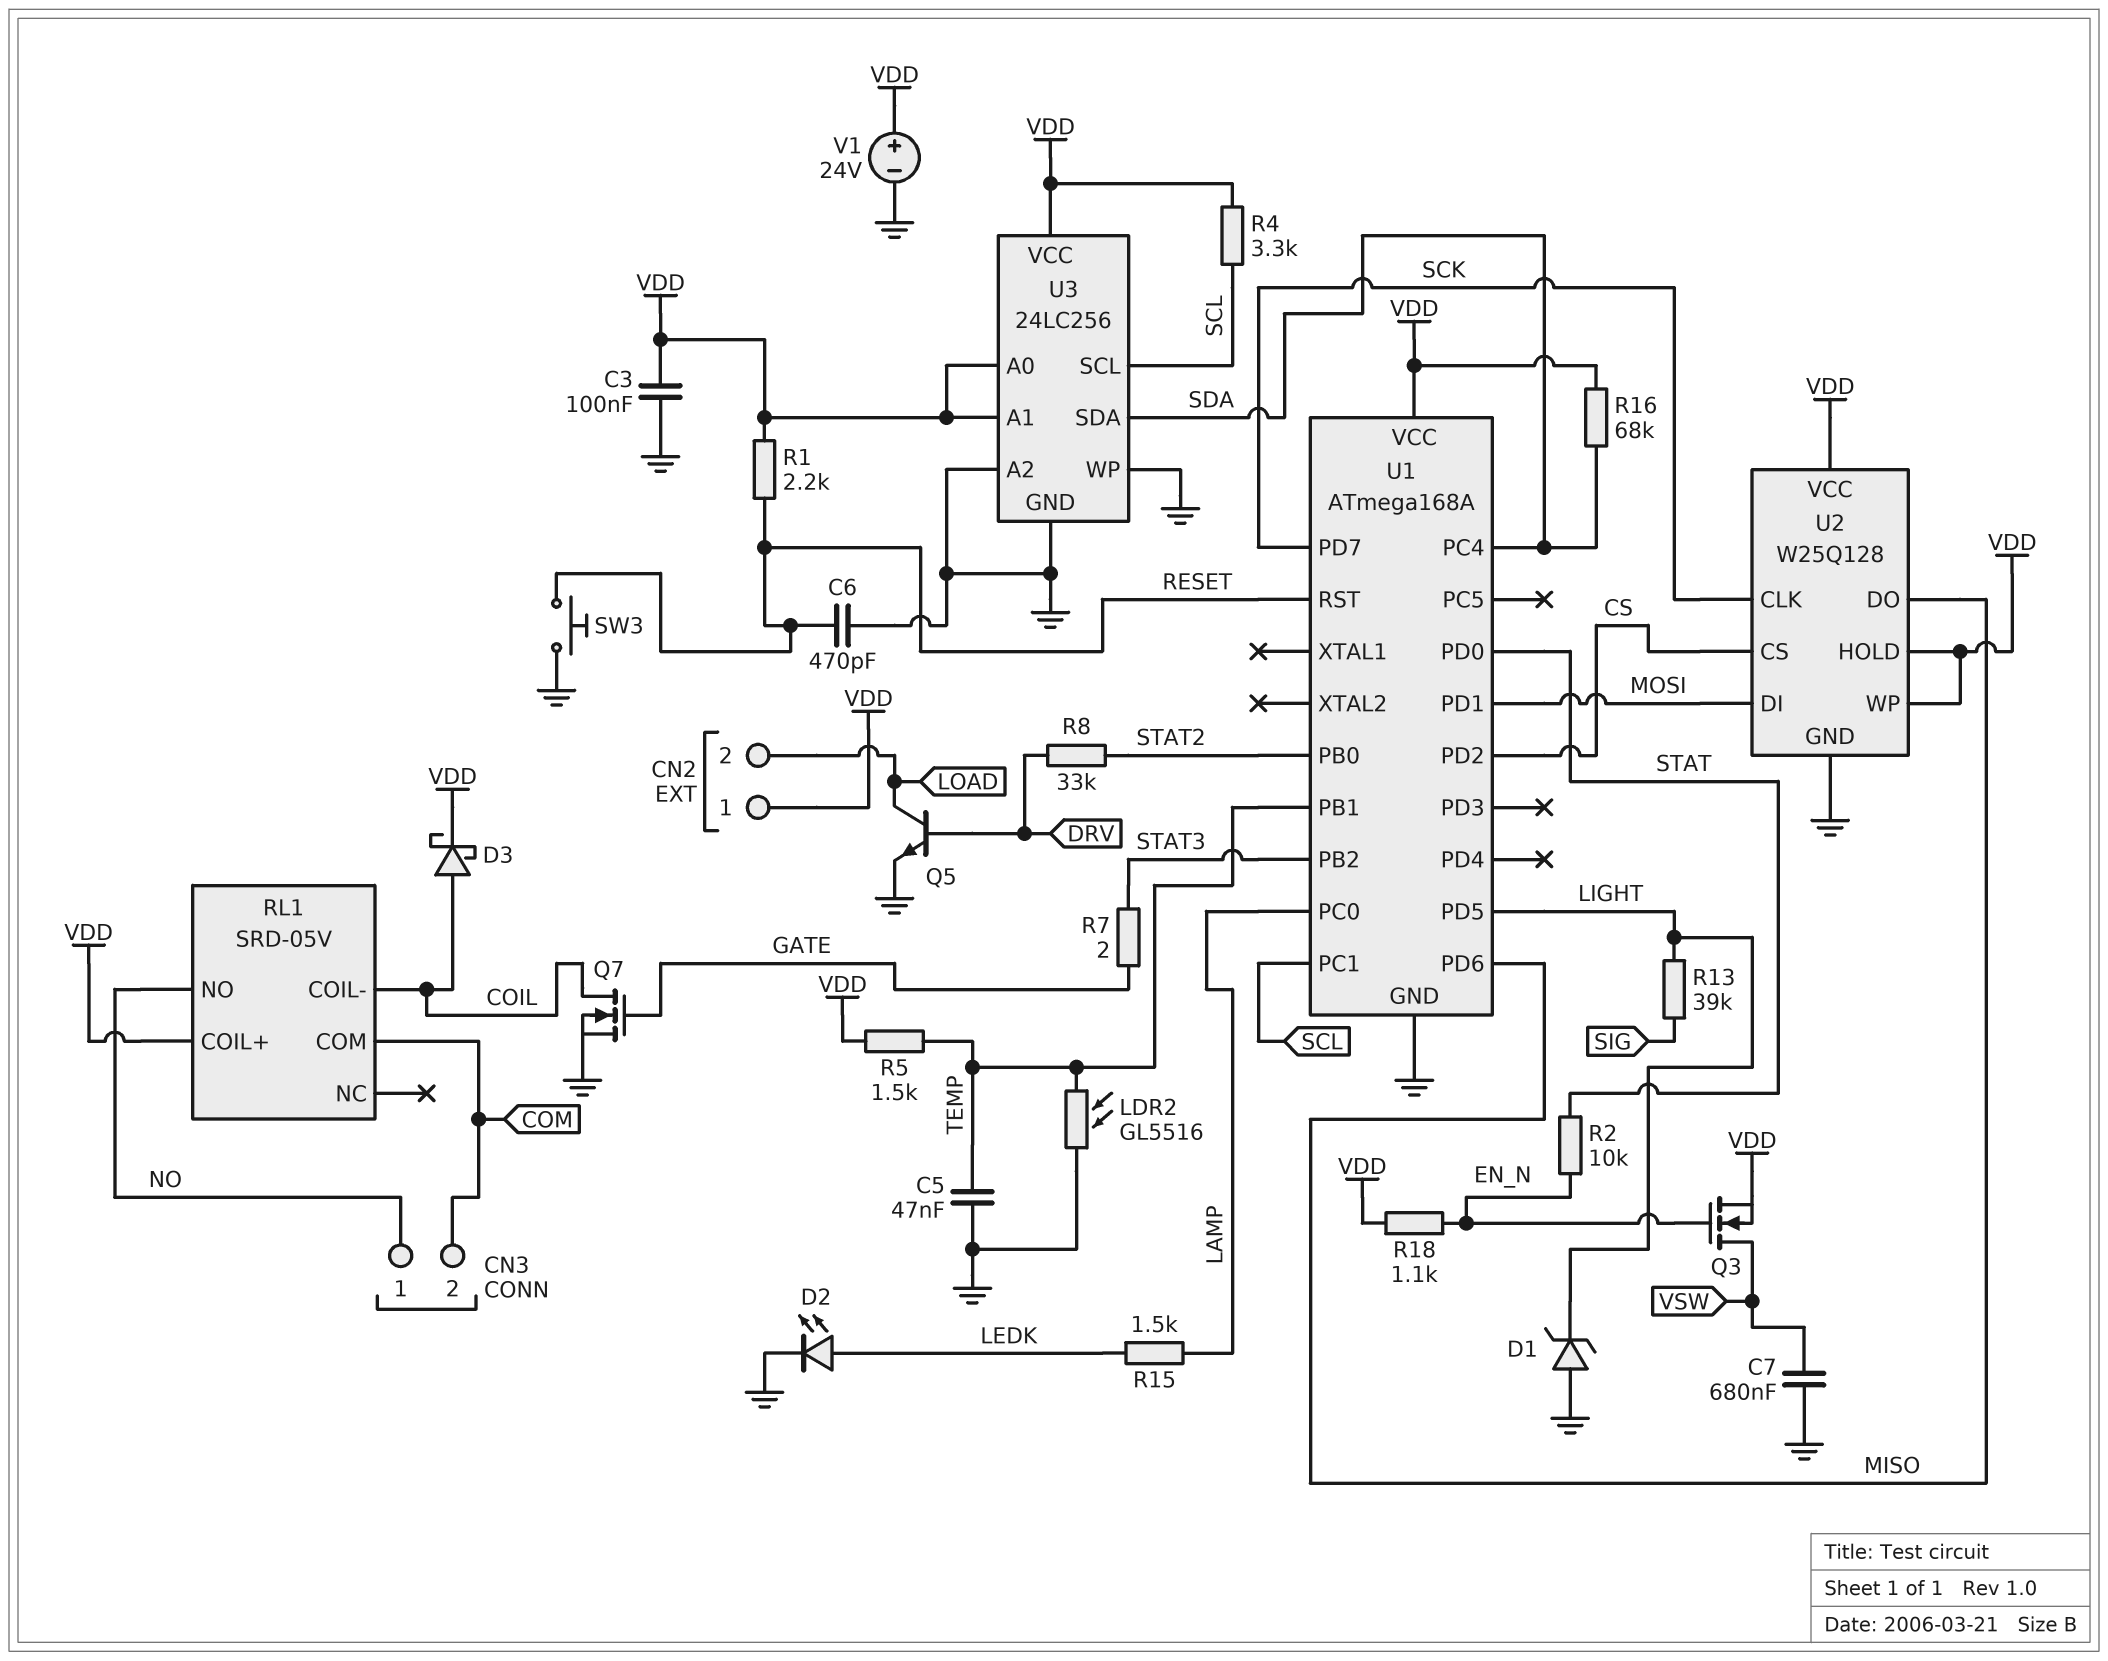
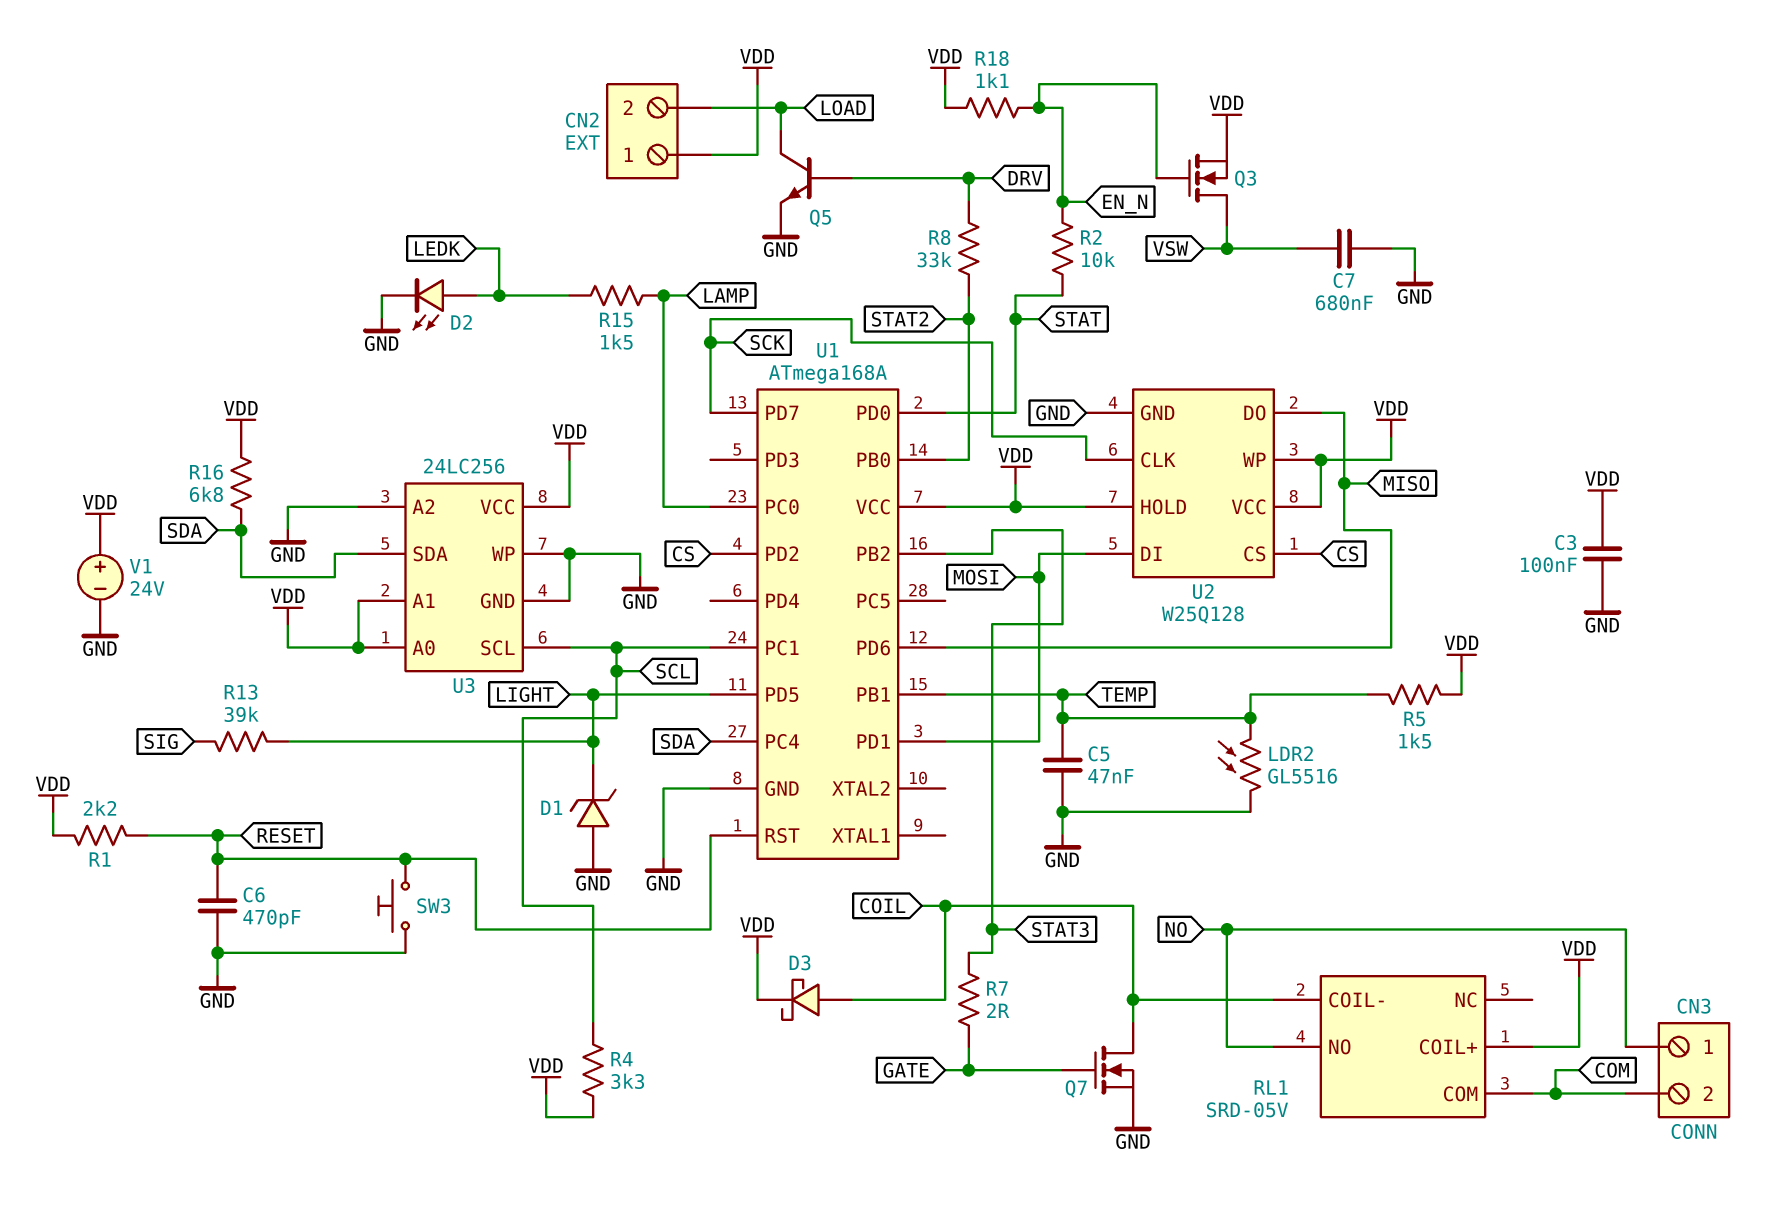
R16: 68k (SDA, VDD) -> 6.8k (SDA, VDD)

